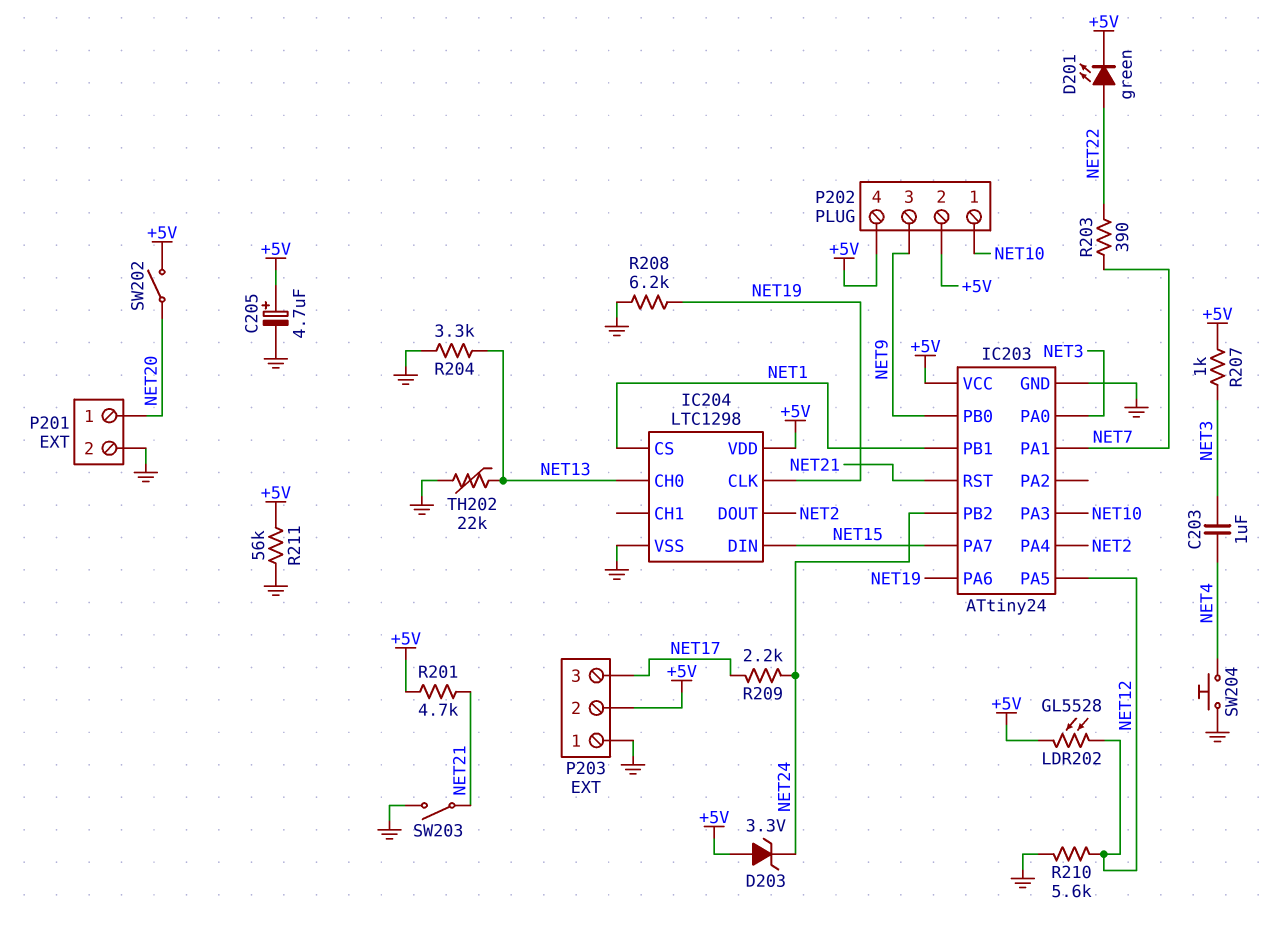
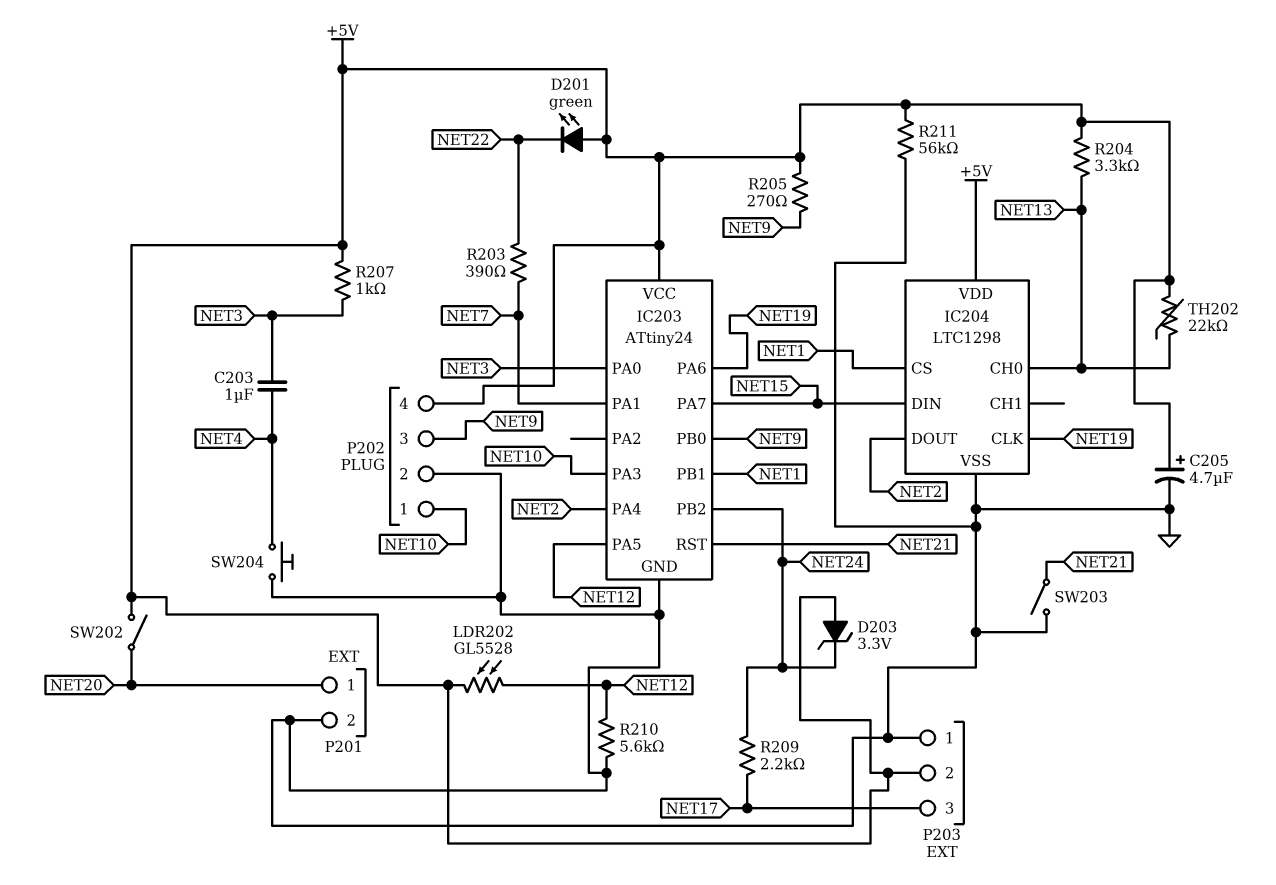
D201: LED green (A NET22, K +5V) -> LED green (A +5V, K NET22)
P202 pin 2: +5V -> GND
R201: 4.7k (+5V, NET21) -> none
R204: 3.3k (GND, NET13) -> 3.3k (+5V, NET13)
R205: none -> 270 (+5V, NET9)
R208: 6.2k (GND, NET19) -> none
TH202: 22k (GND, NET13) -> 22k (+5V, NET13)

